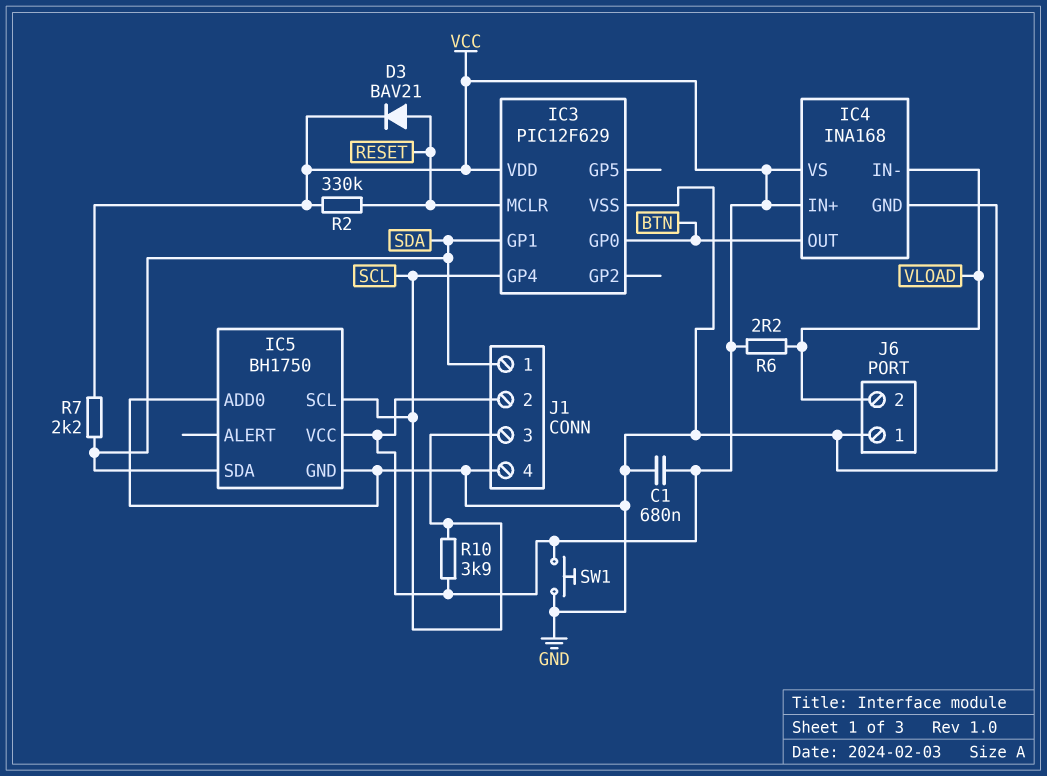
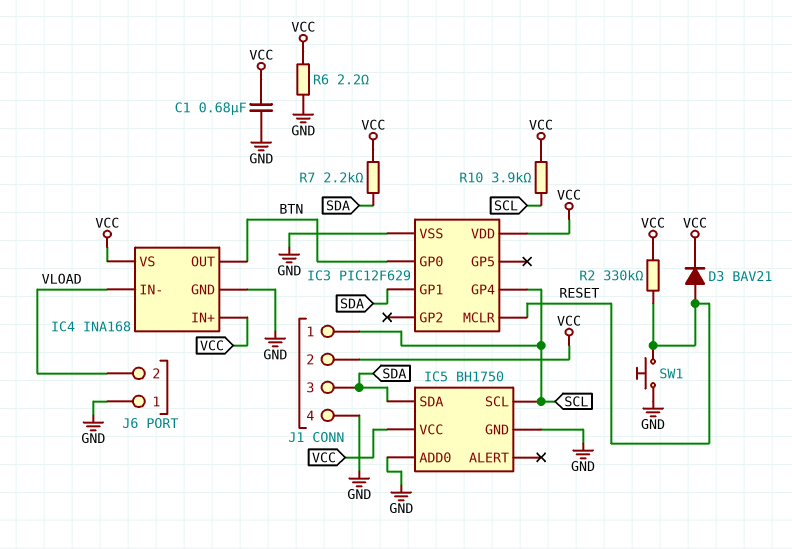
J1 pin 1: SDA -> SCL
J1 pin 3: SCL -> SDA
R6: 2.2 (VCC, VLOAD) -> 2.2 (GND, VCC)
SW1: button (GND, VCC) -> button (GND, RESET)

